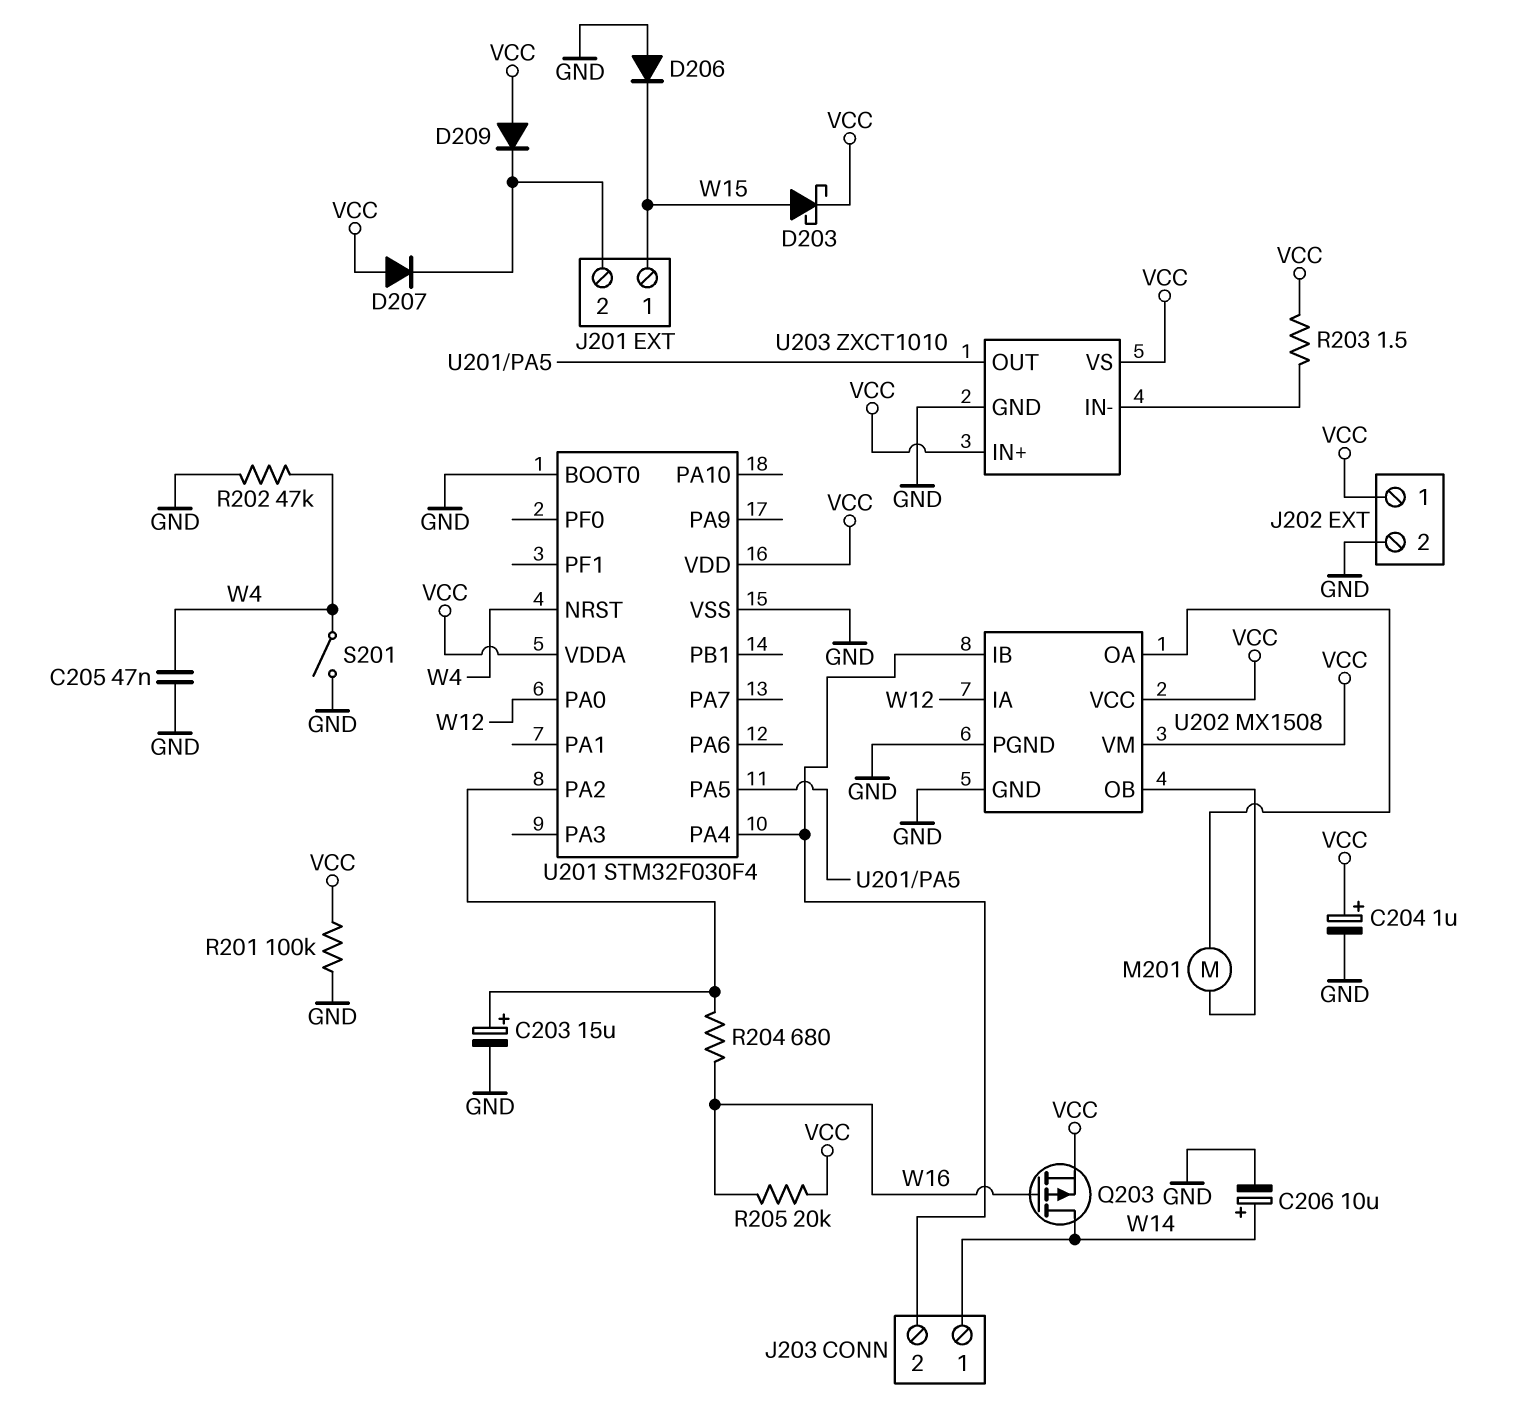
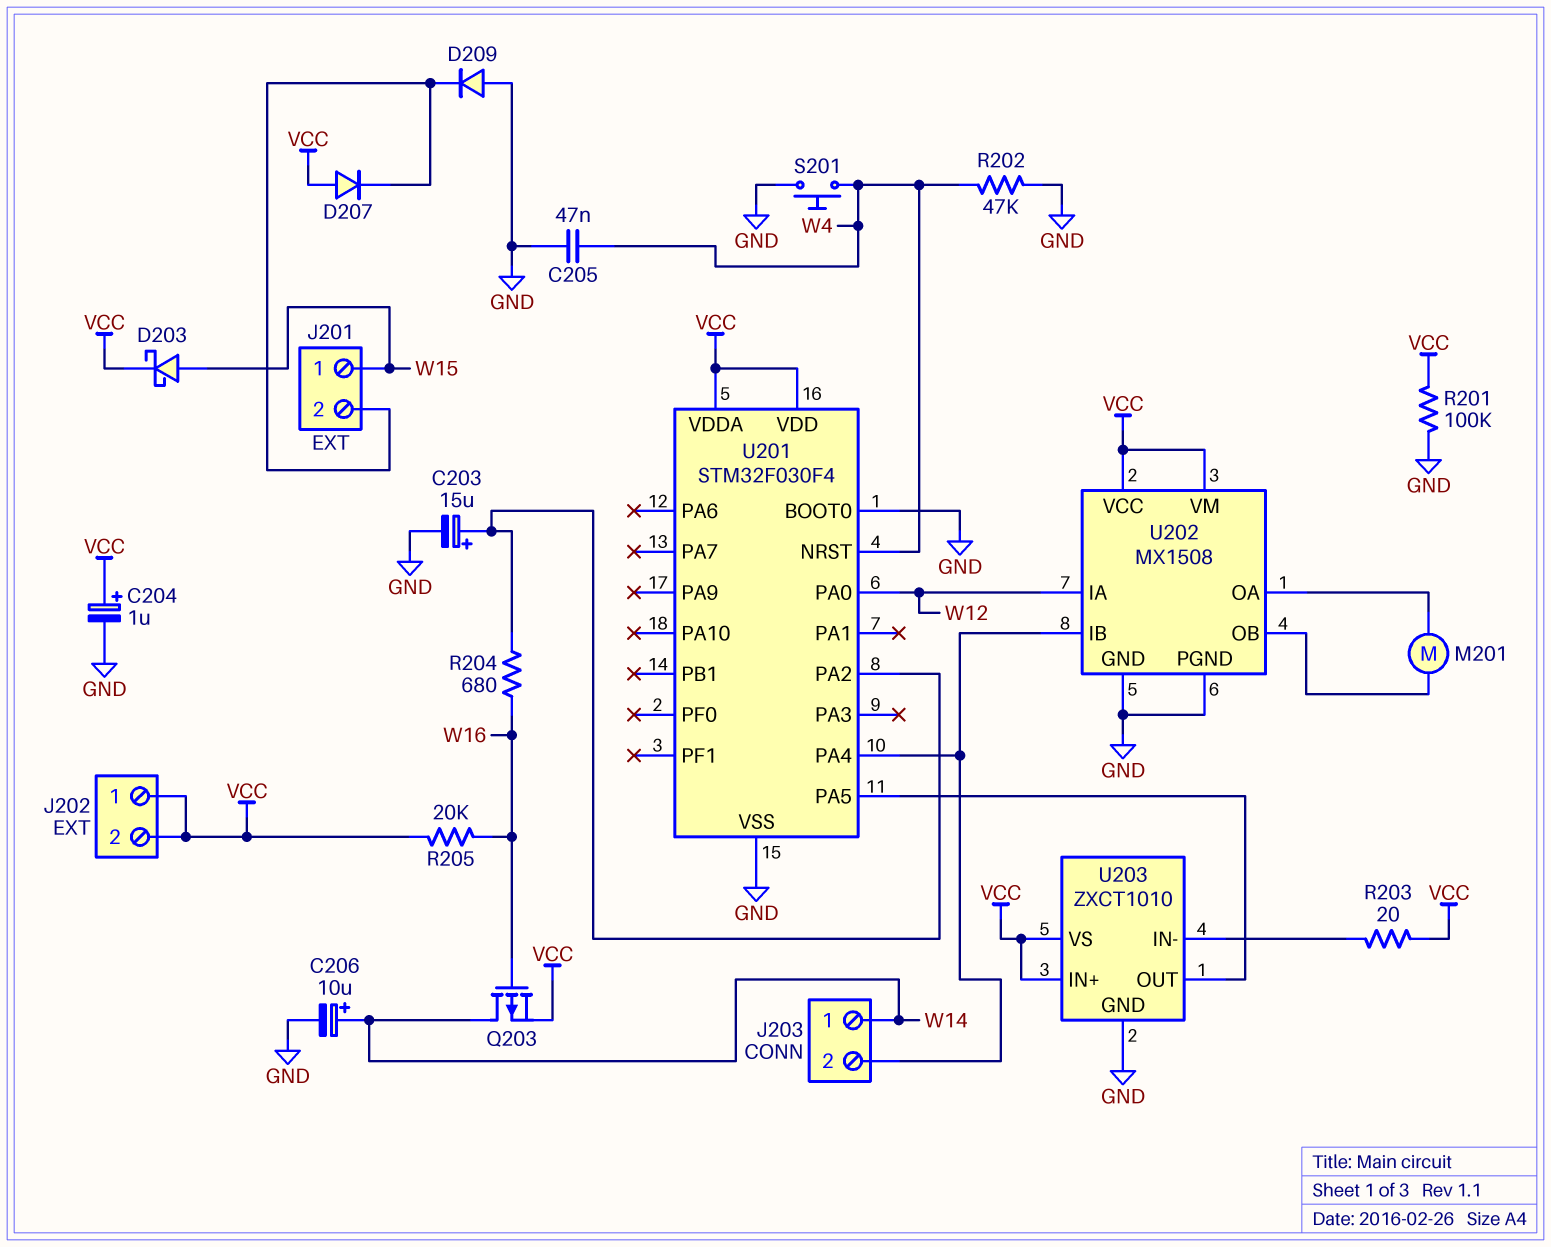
D206: diode (A GND, K W15) -> none
D209: diode (A VCC, K J201/2) -> diode (A GND, K J201/2)
J202 pin 2: GND -> VCC
R203: 1.5 (U203/IN-, VCC) -> 20 (U203/IN-, VCC)
S201: switch (GND, W4) -> button (GND, W4)

